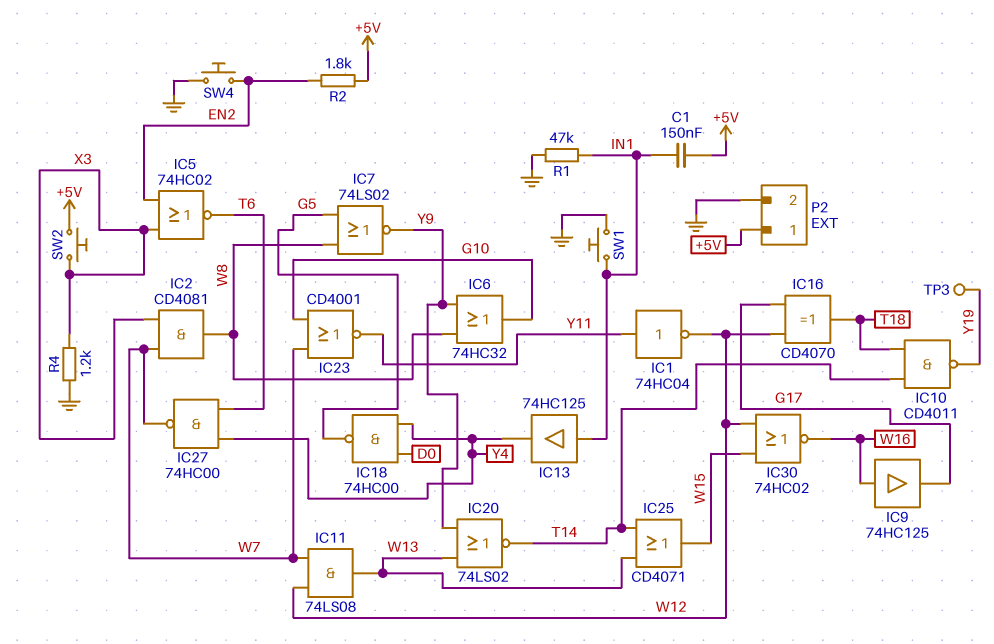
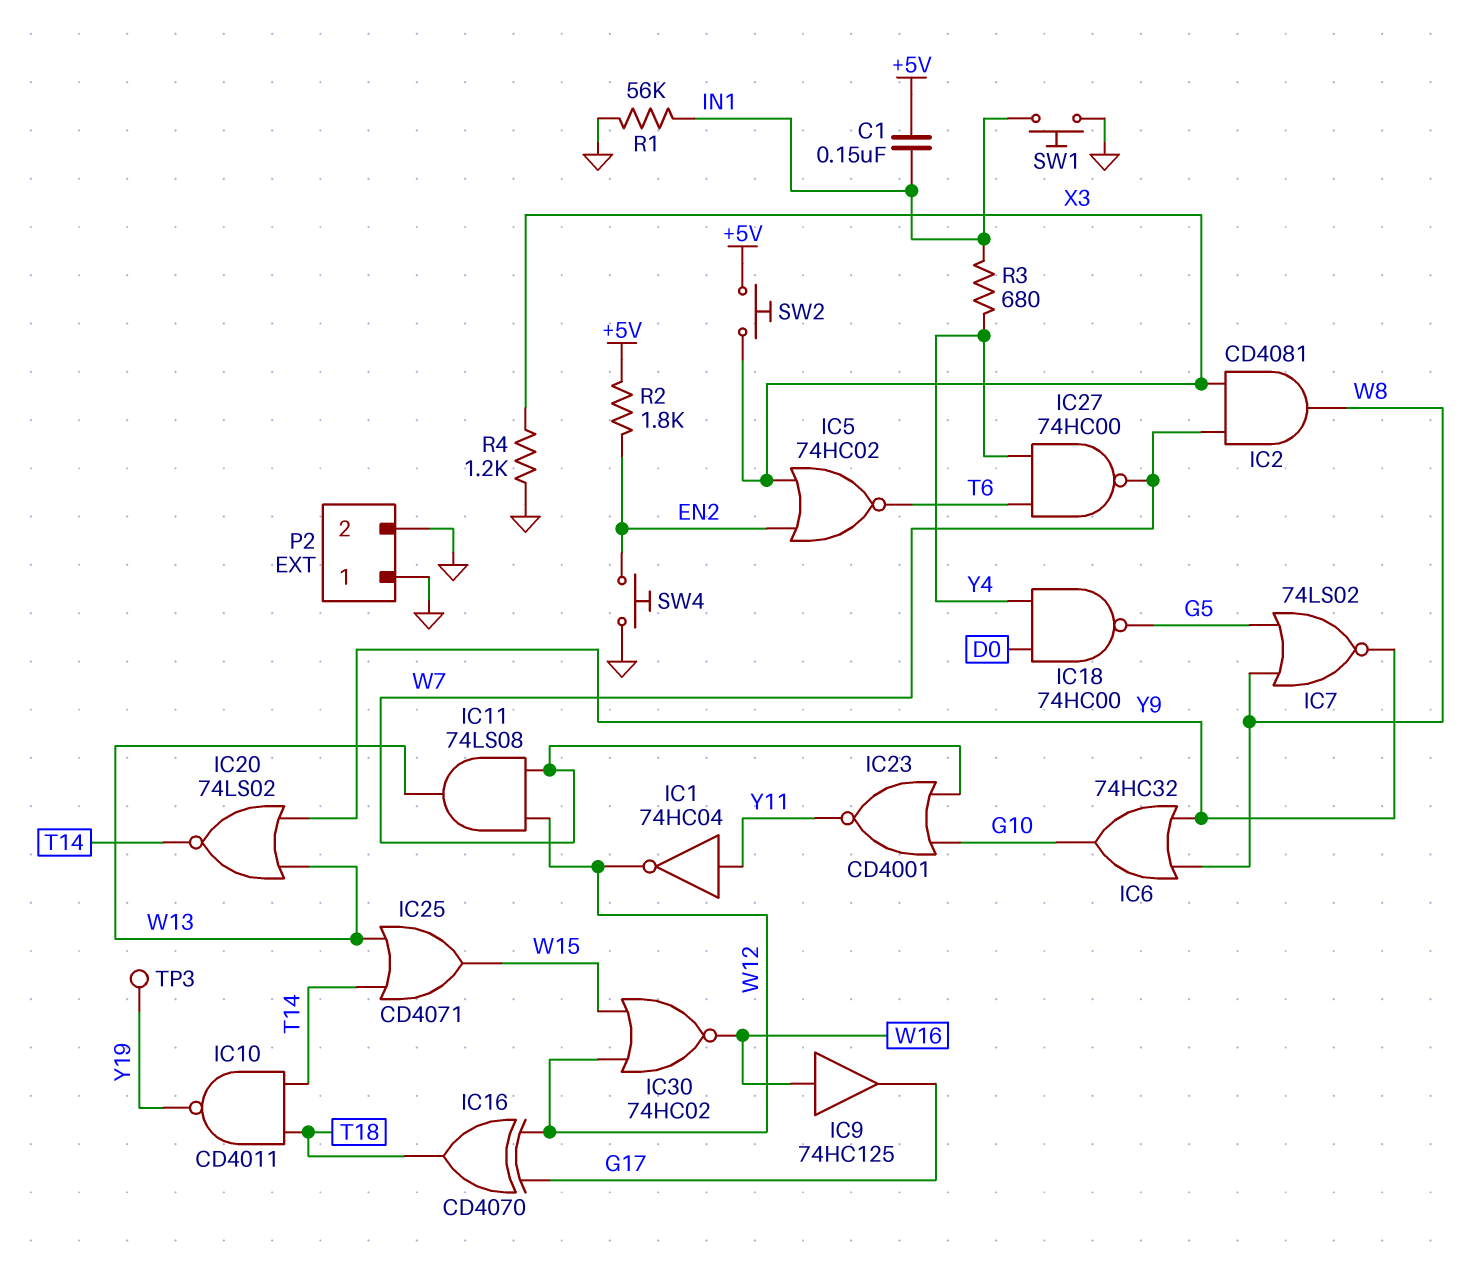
IC13: buffer 74HC125 (in IN1, out Y4) -> none
P2 pin 1: +5V -> GND
R1: 47k (GND, IN1) -> 56k (GND, IN1)
R3: none -> 680 (IN1, Y4)

